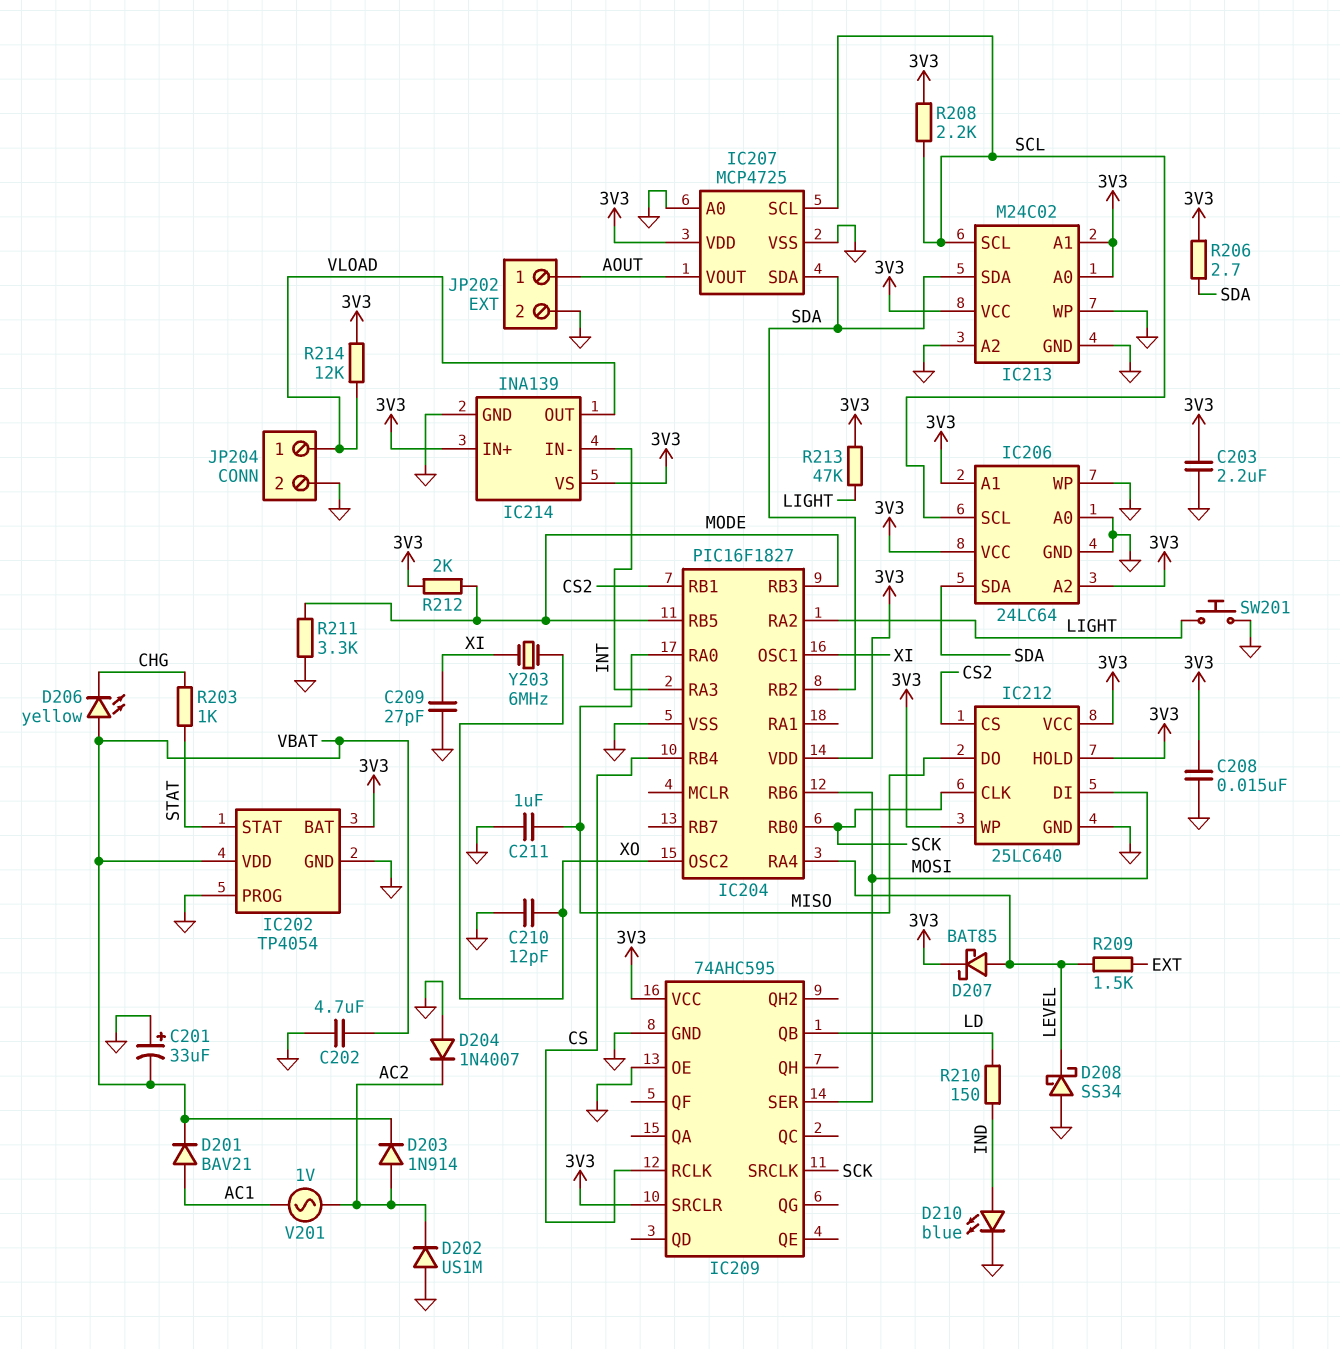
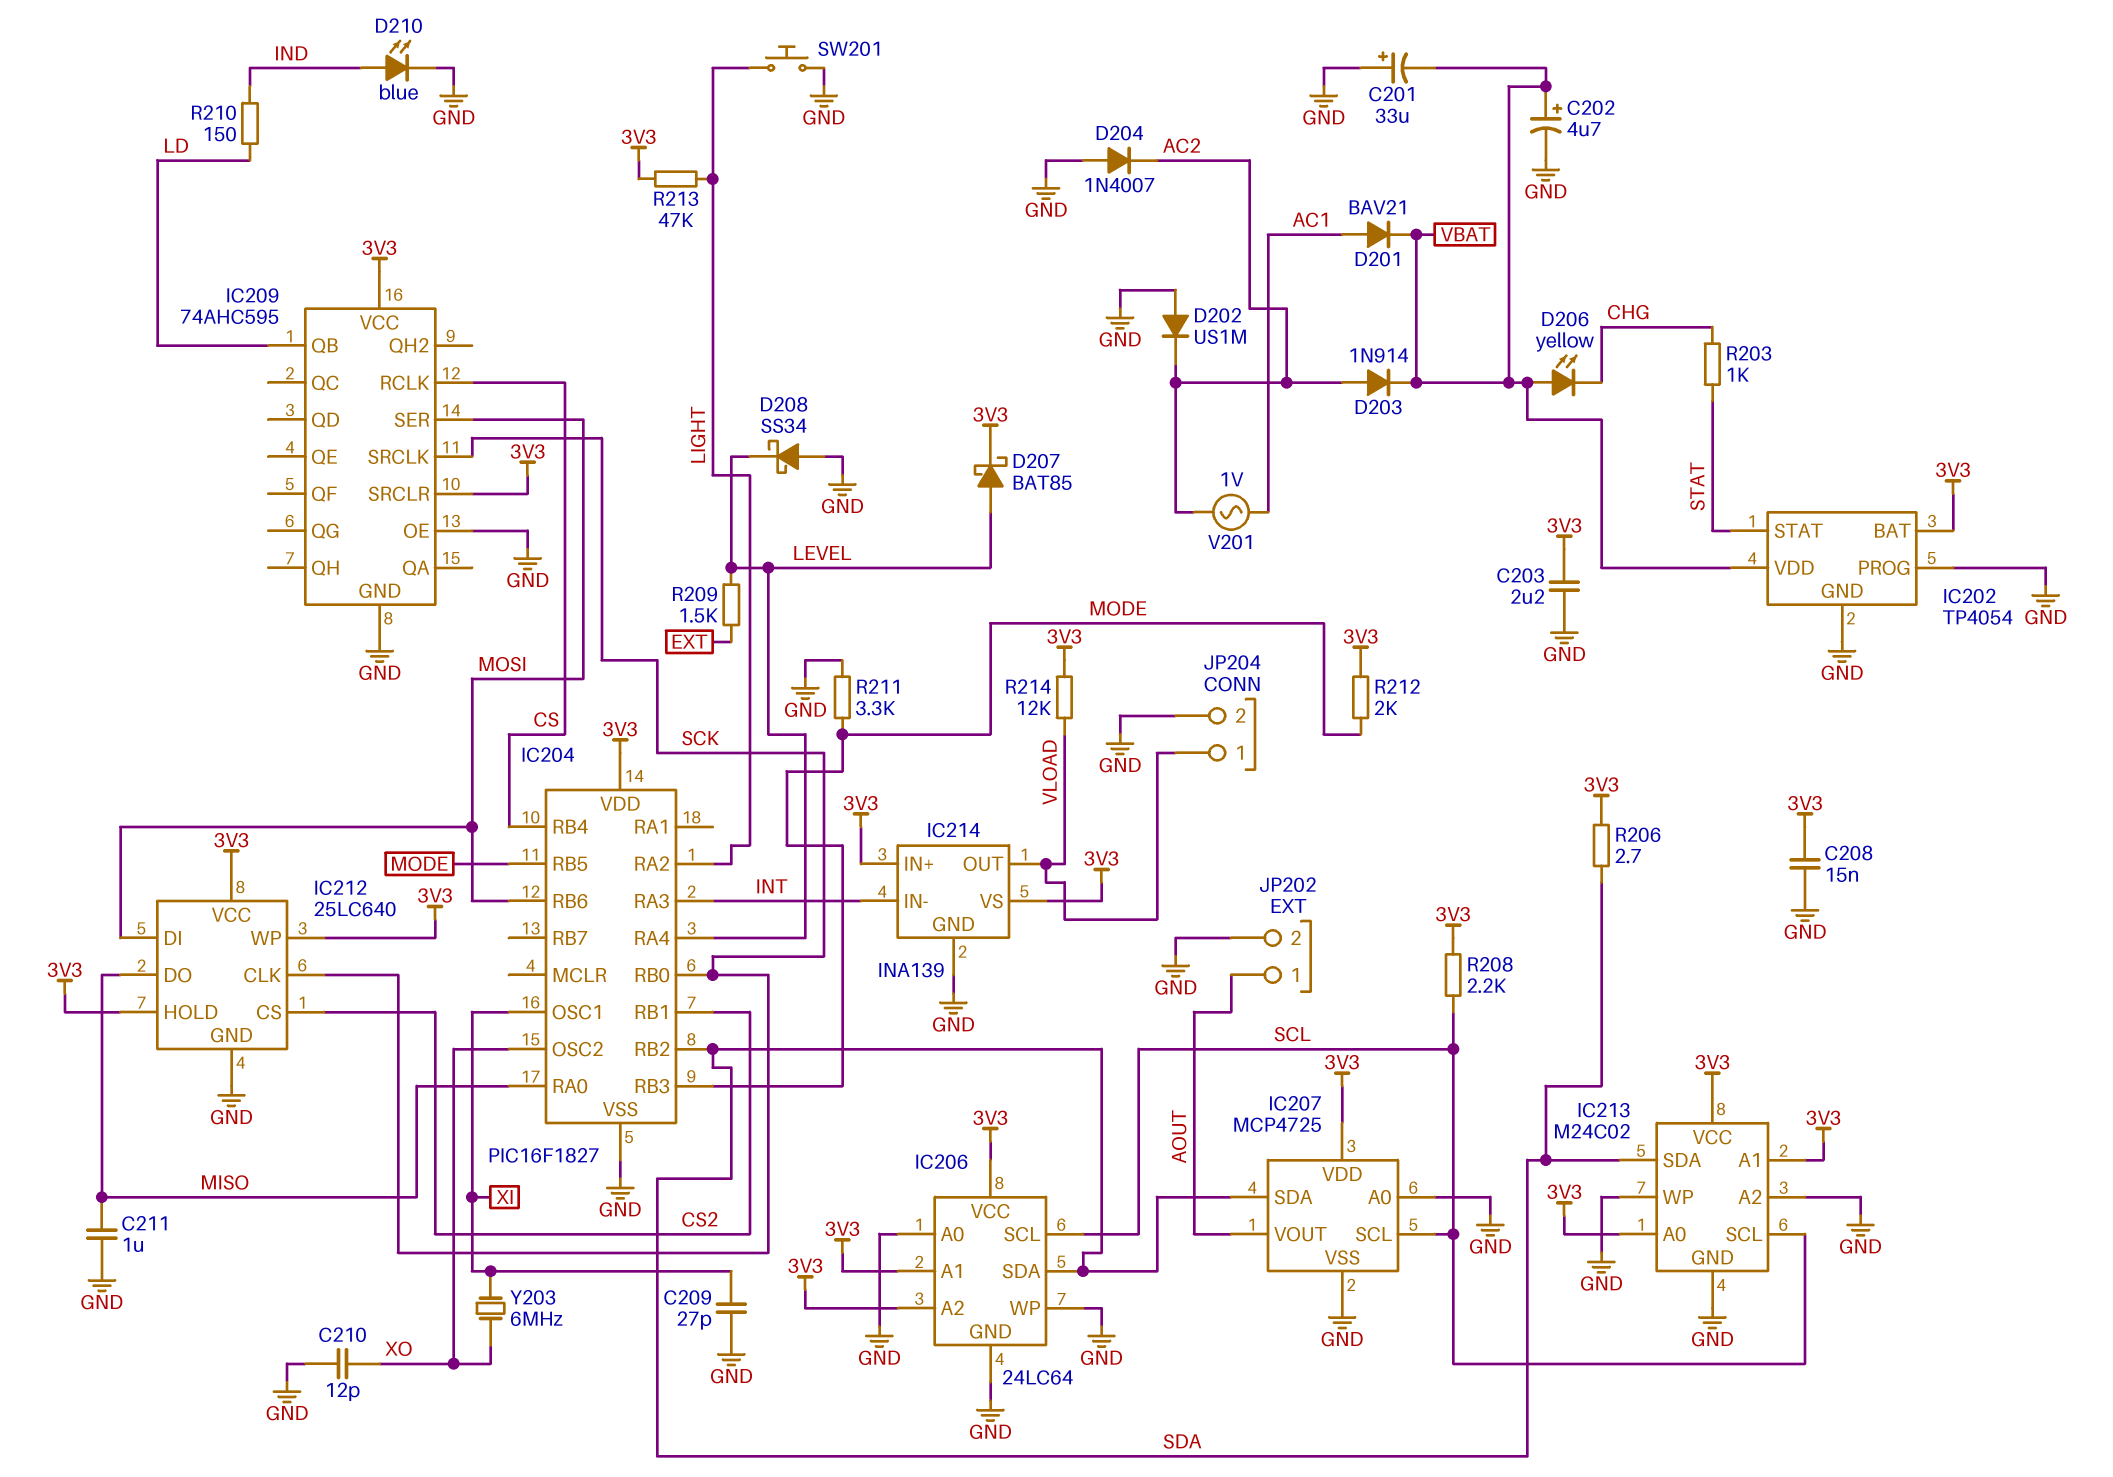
C202: 4.7uF (GND, VBAT) -> 4.7uF (plus VBAT, minus GND)

